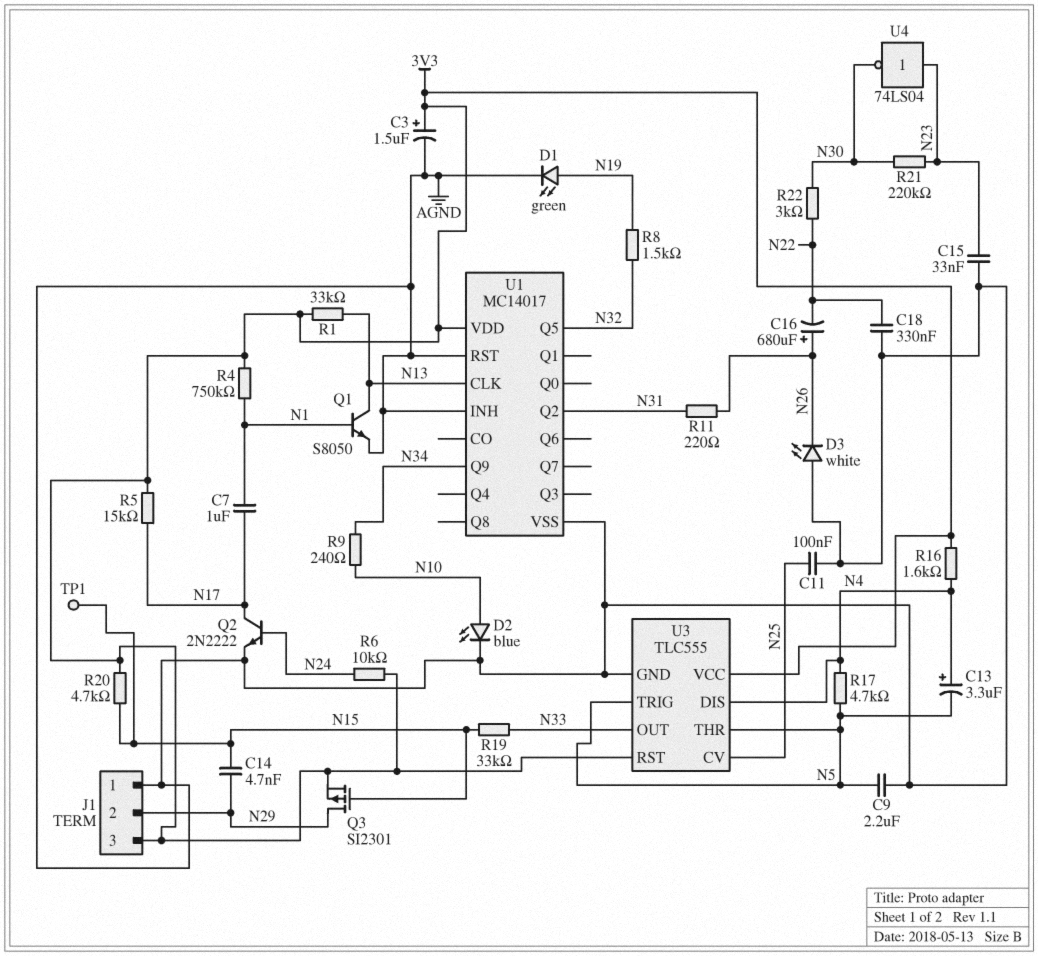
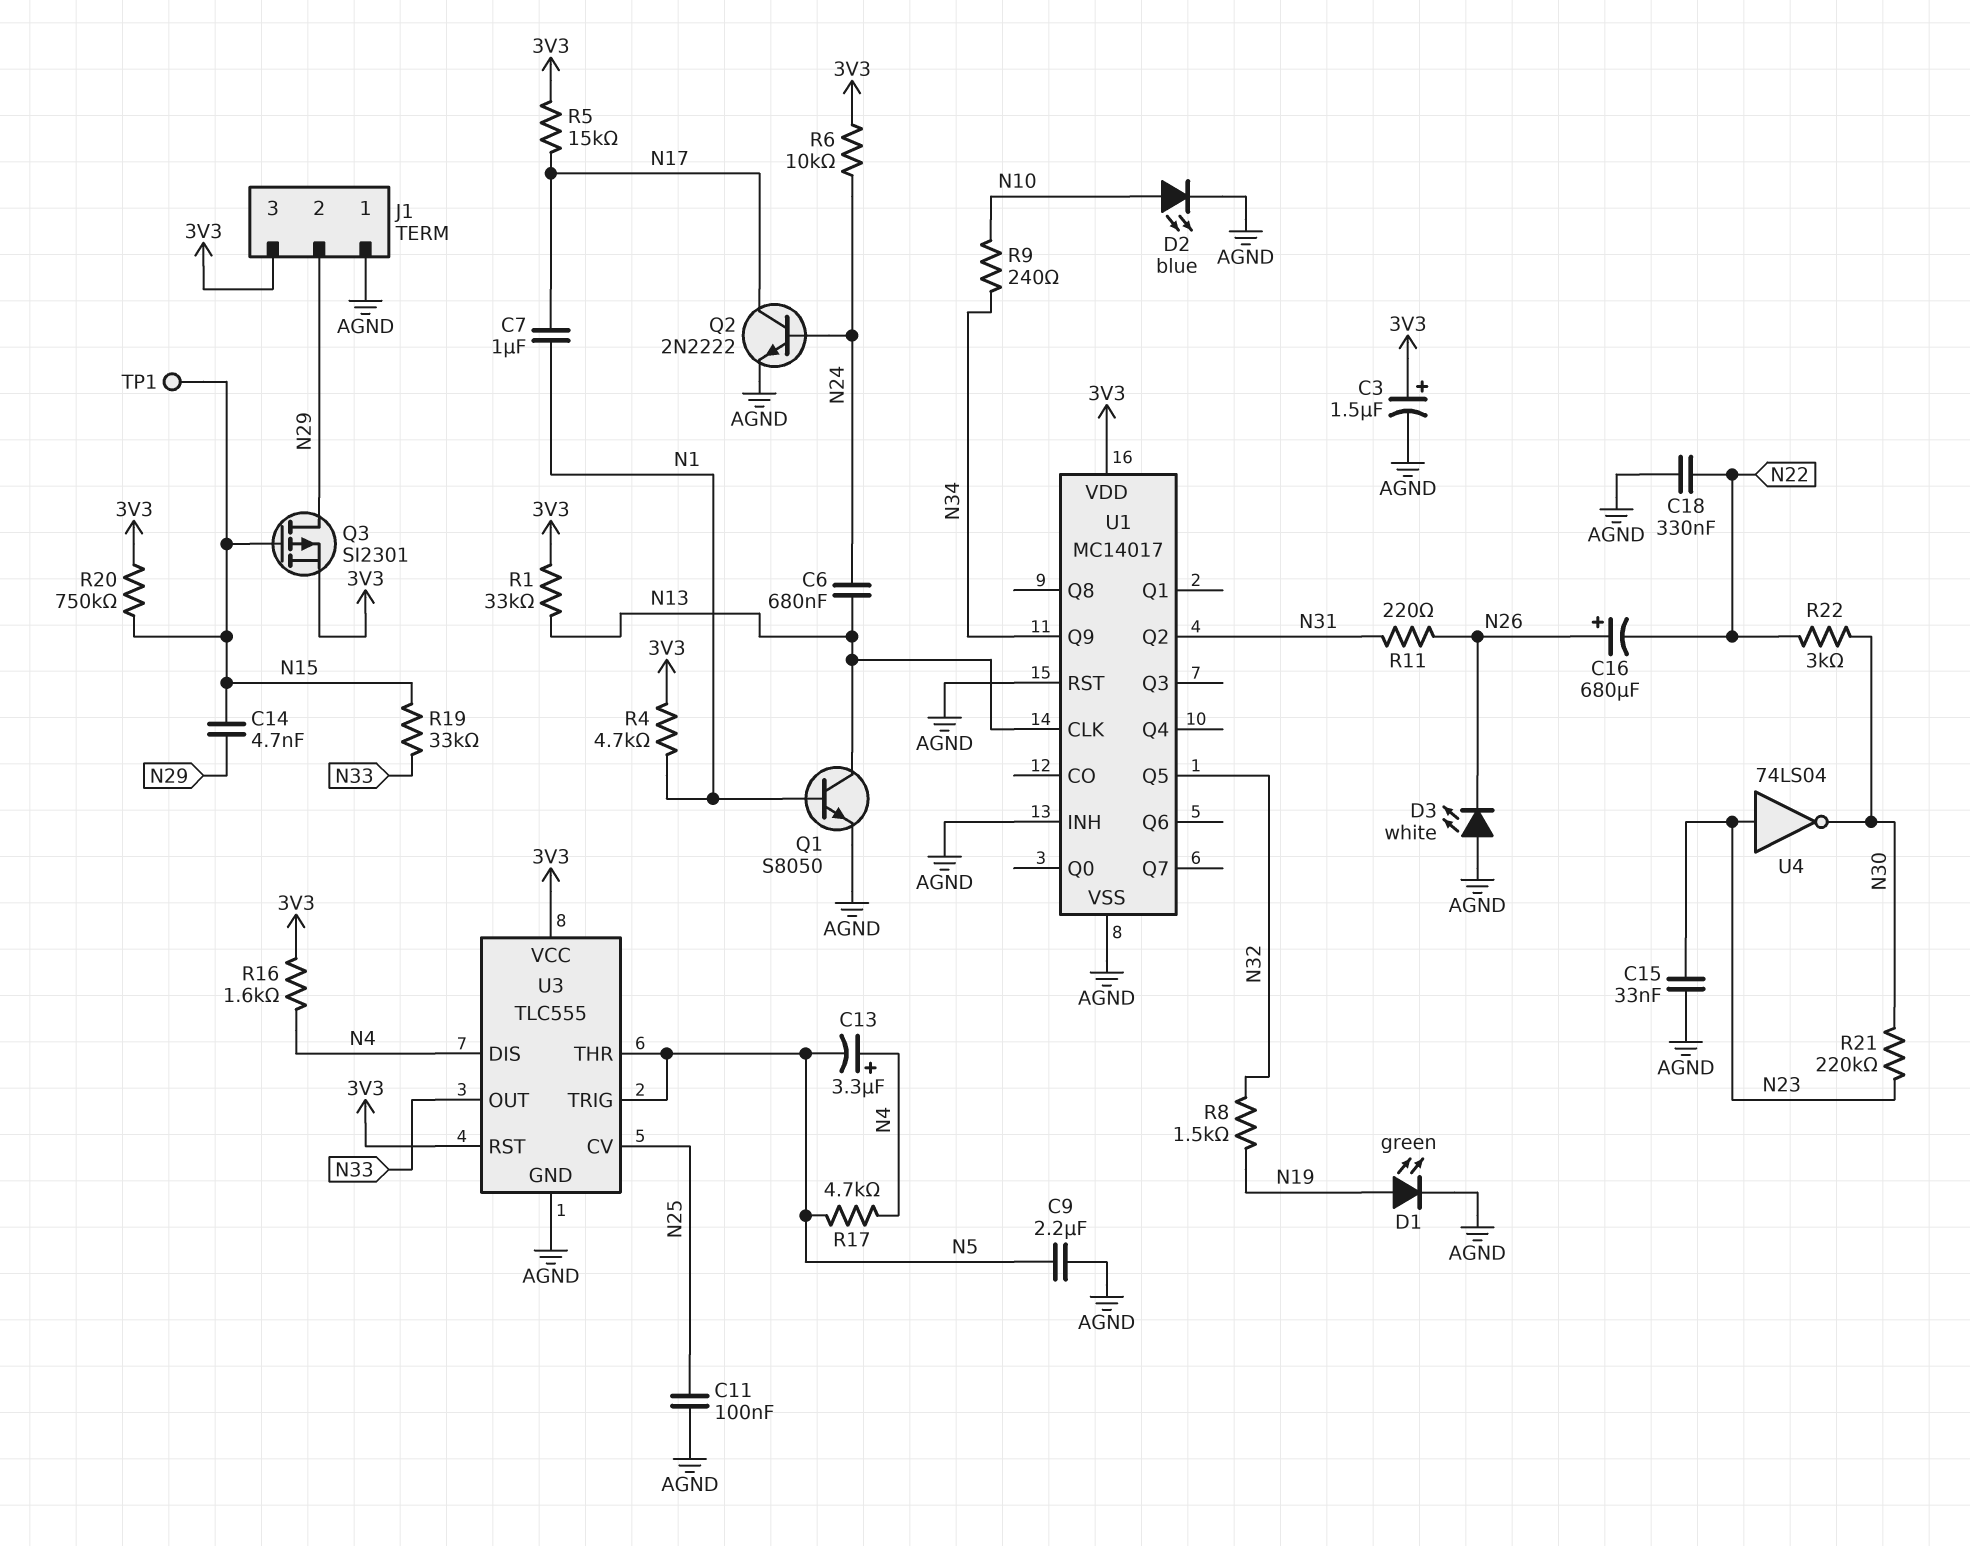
C6: none -> 680nF (N13, N24)
R4: 750k (3V3, N1) -> 4.7k (3V3, N1)
R20: 4.7k (3V3, N15) -> 750k (3V3, N15)

